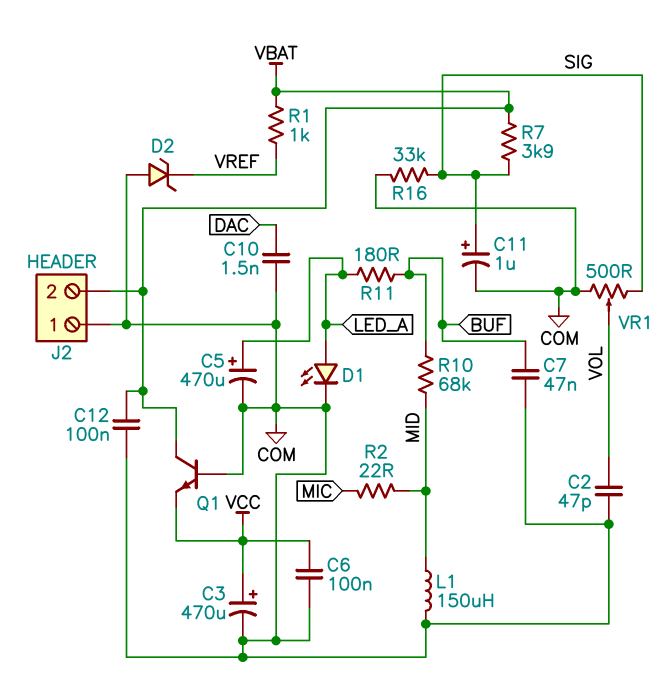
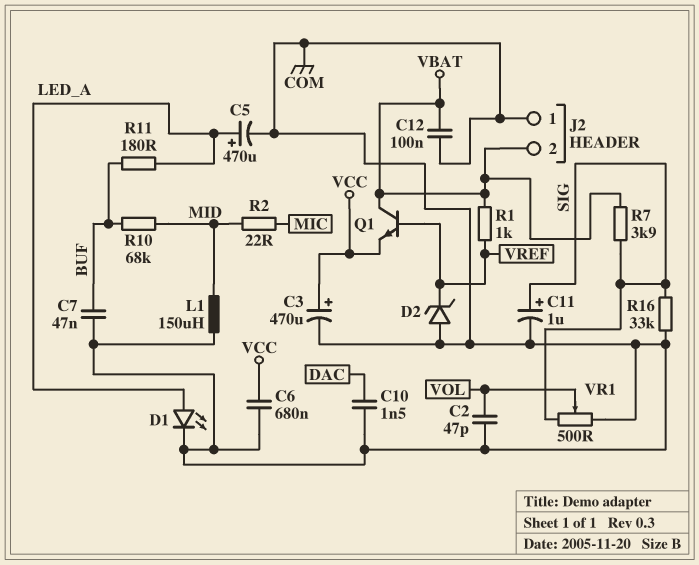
C6: 100nF (COM, VCC) -> 680nF (COM, VCC)
Q1: NPN (B COM, C VBAT, E VCC) -> NPN (B VREF, C VBAT, E VCC)

